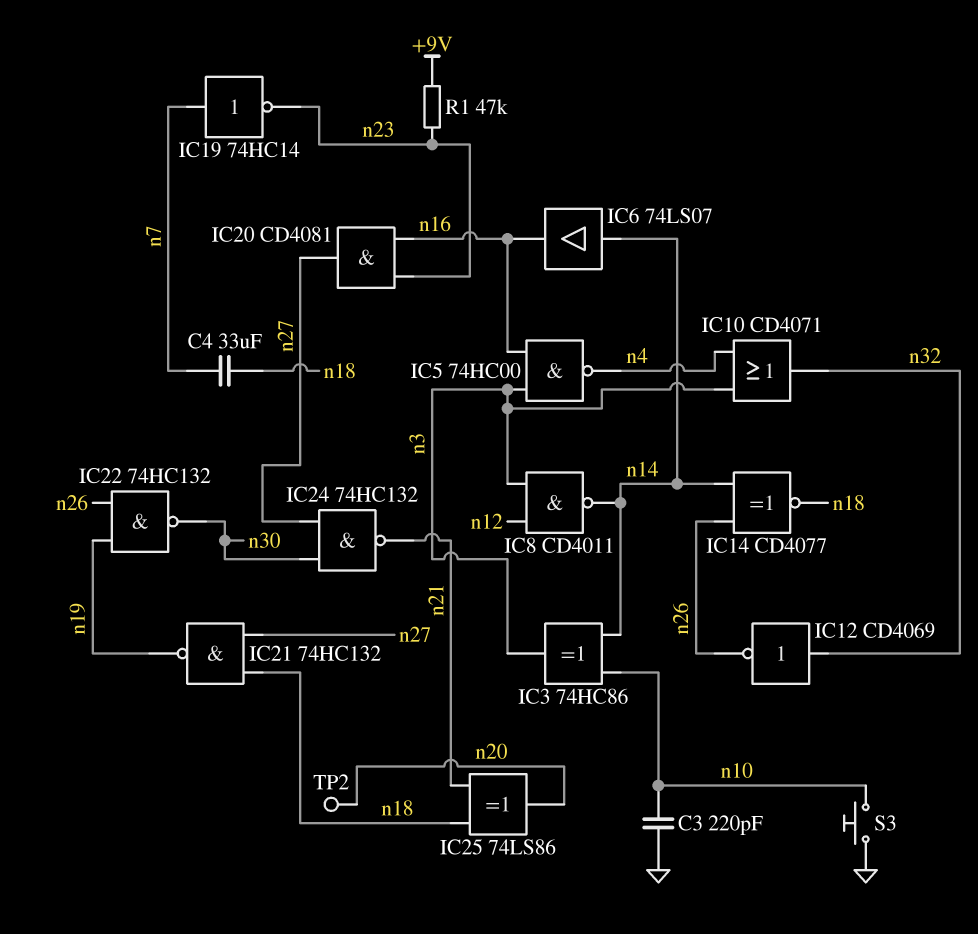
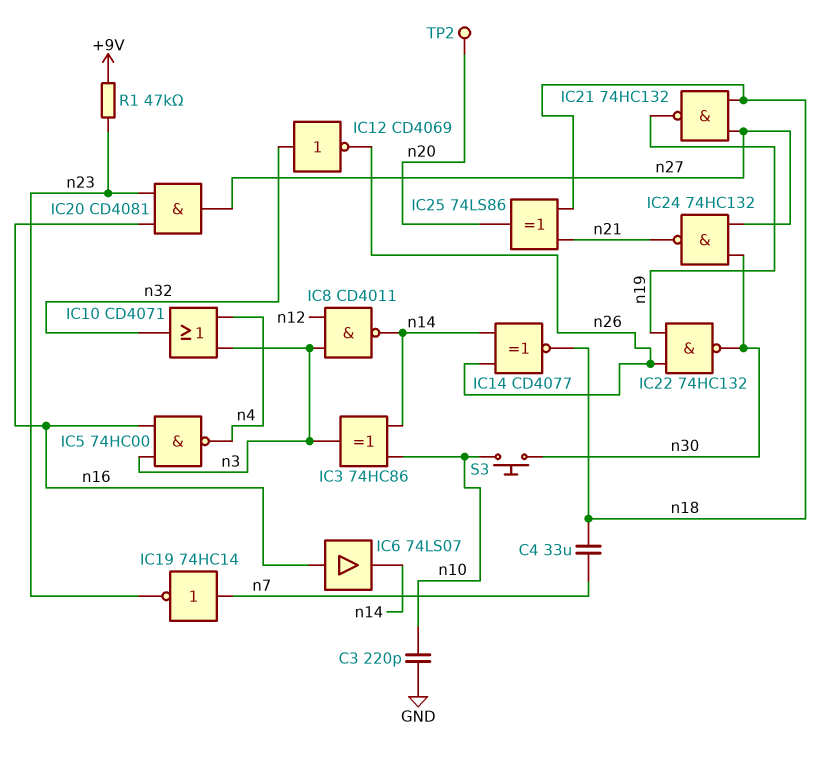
IC6: buffer 74LS07 (in n14, out n16) -> buffer 74LS07 (in n16, out n14)
S3: button (GND, n10) -> button (n10, n30)

